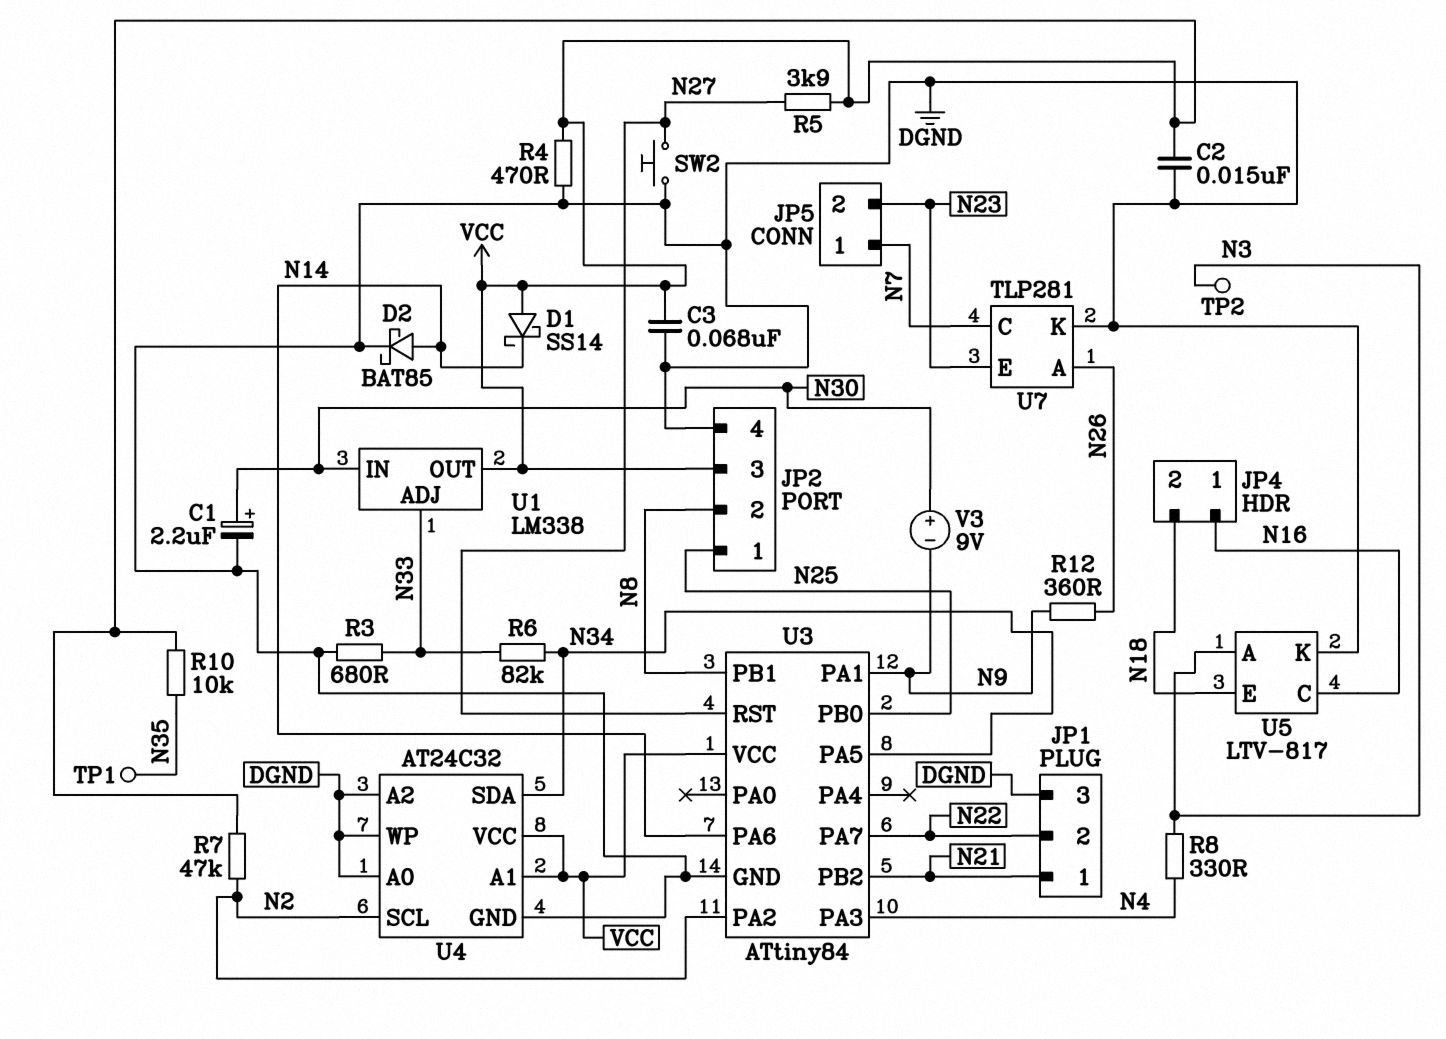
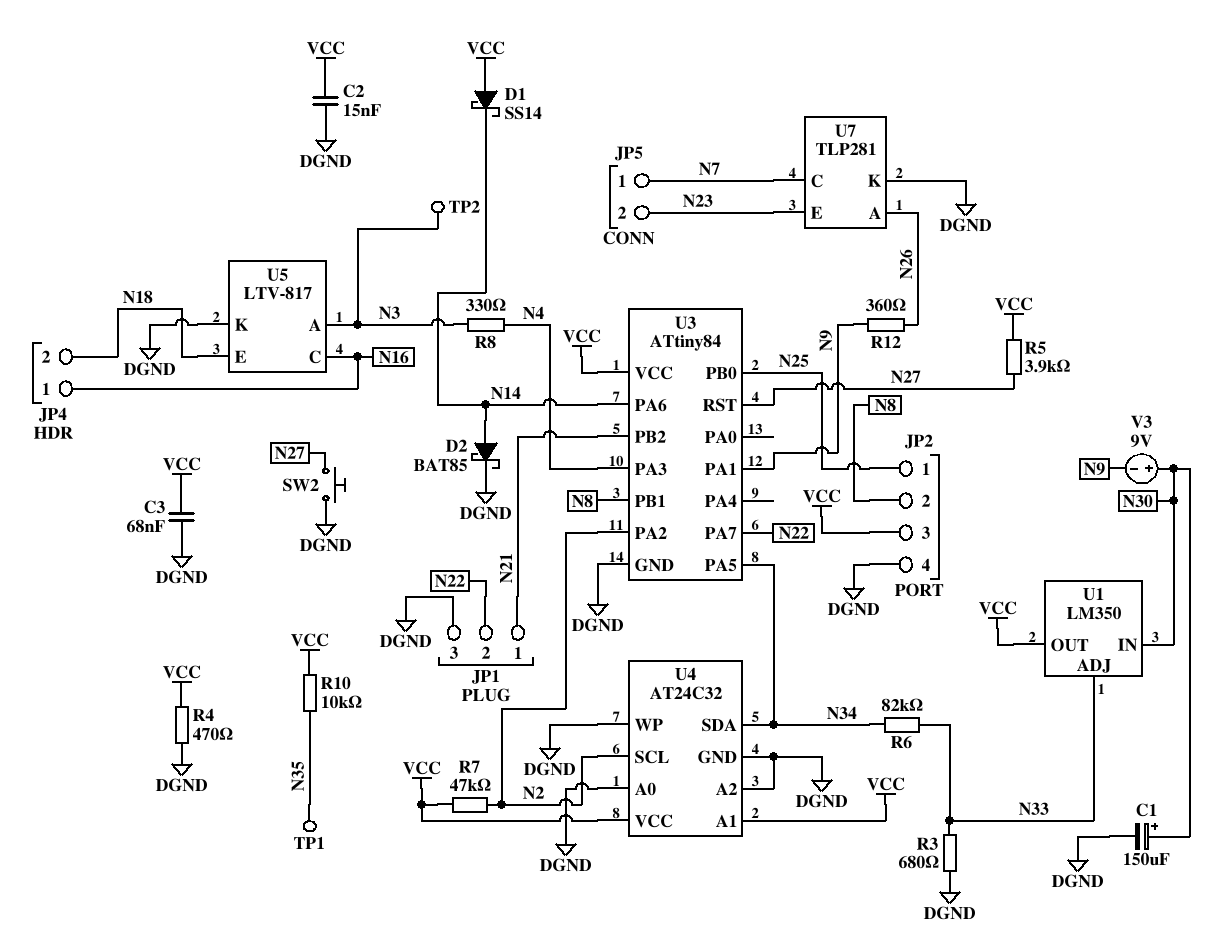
C1: 2.2uF (plus N30, minus DGND) -> 150uF (plus N30, minus DGND)
U1: LM338 -> LM350

